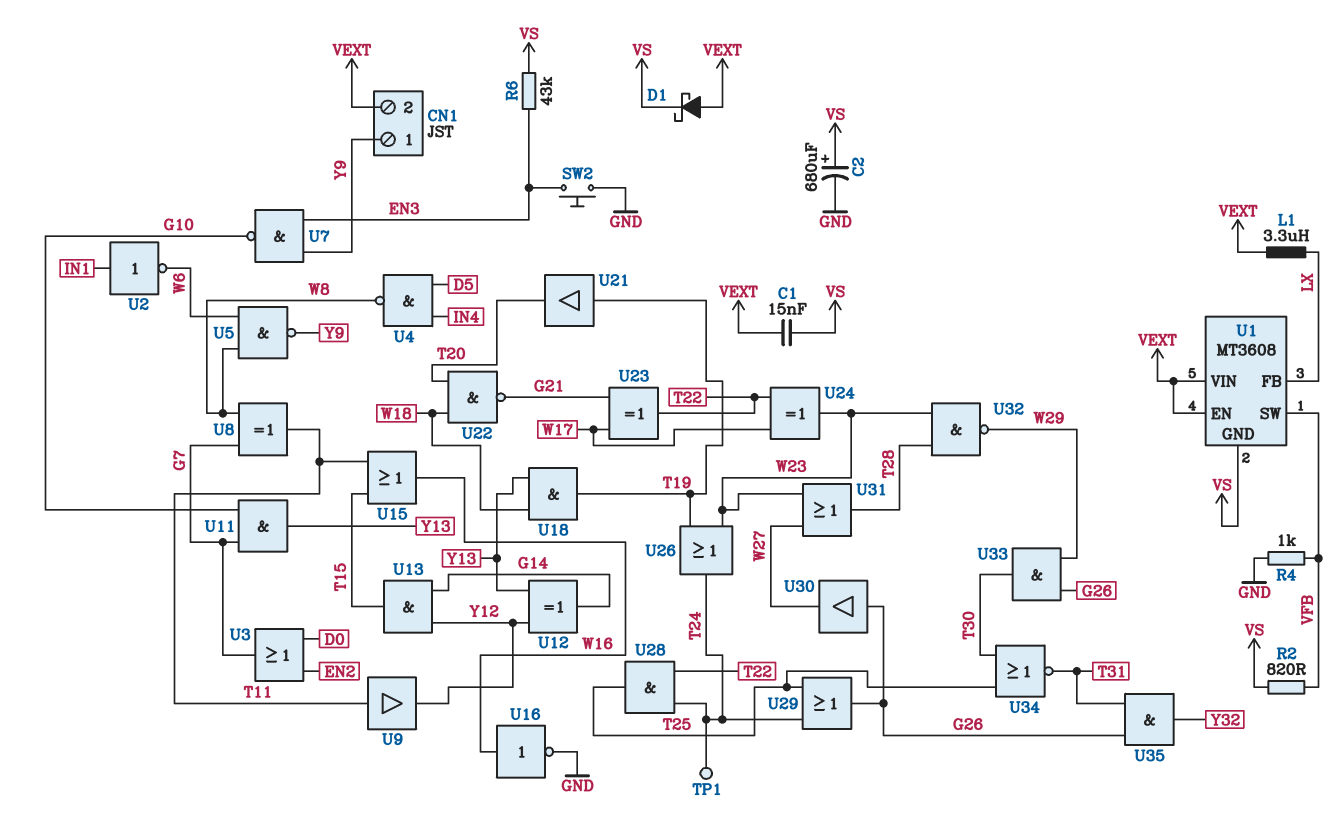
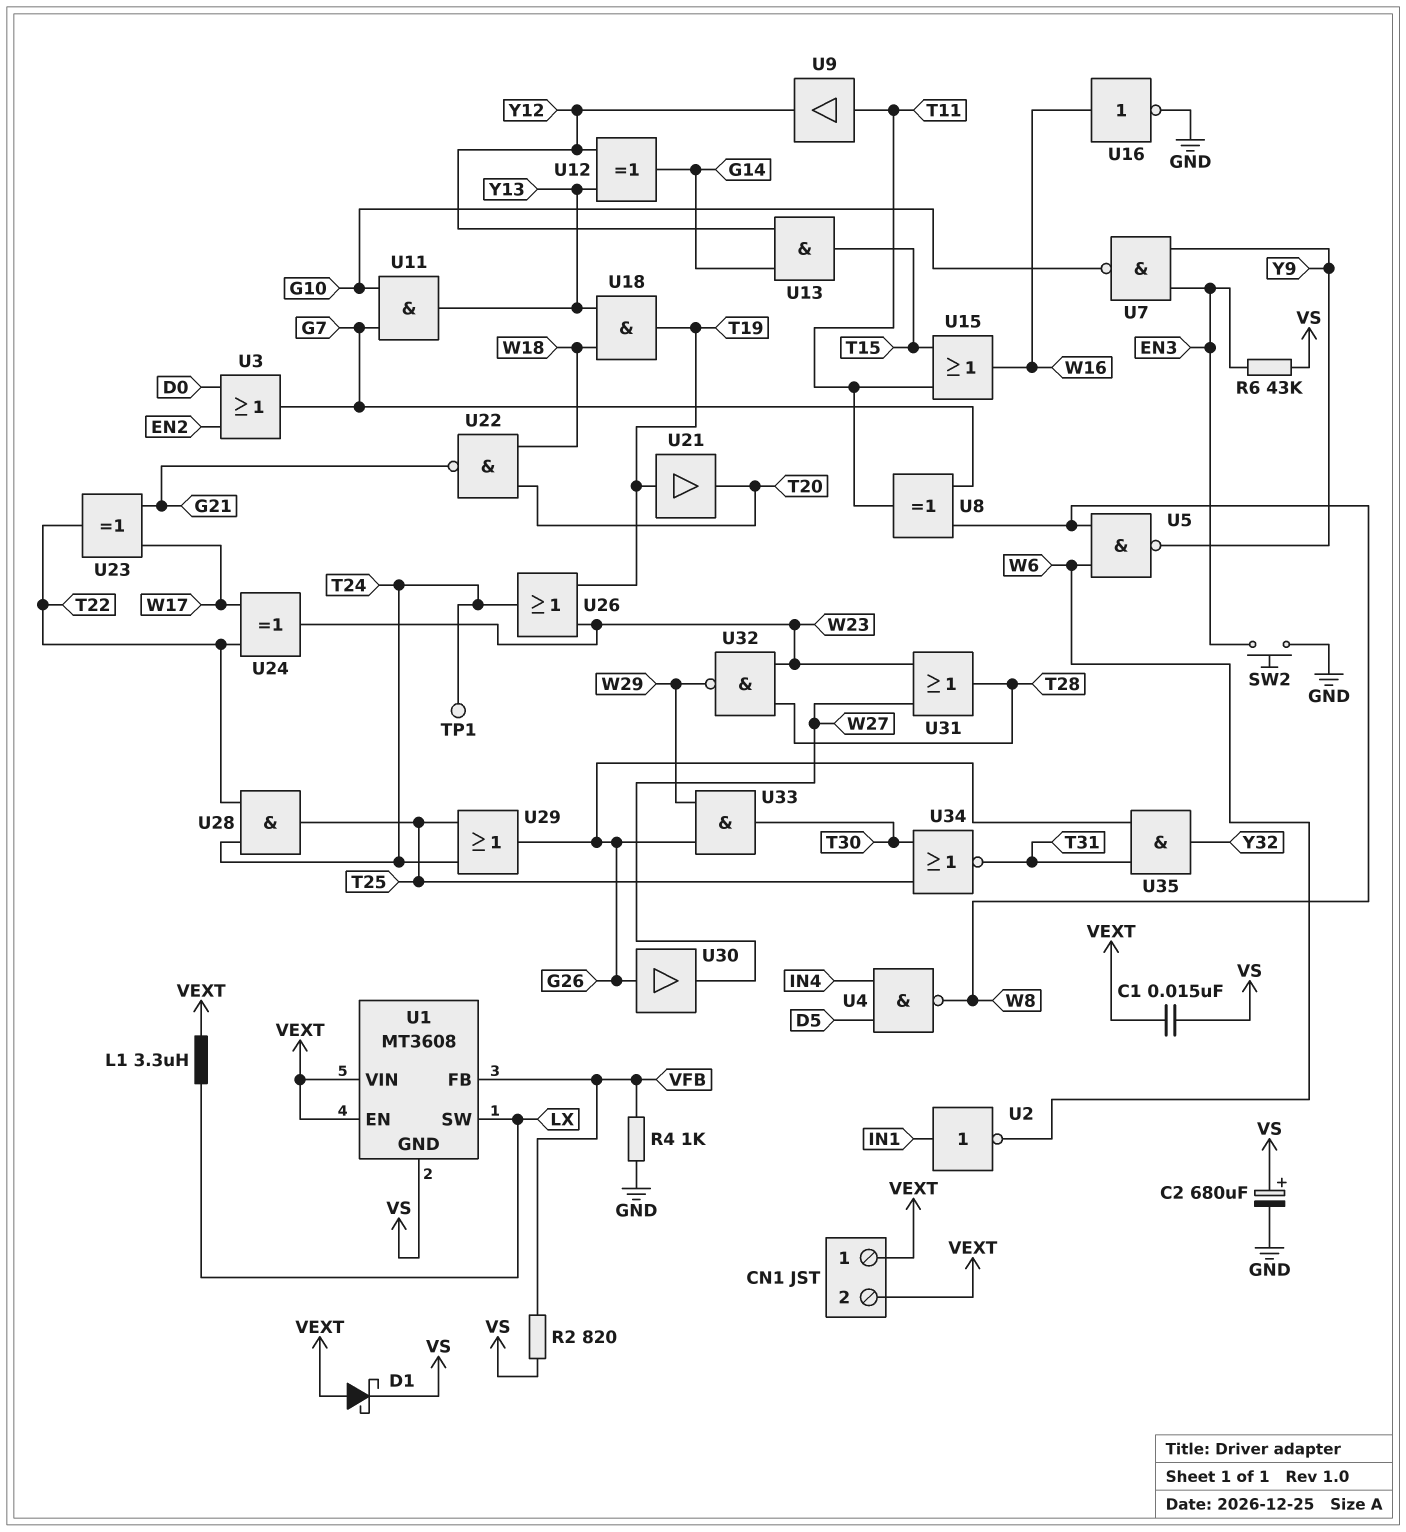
CN1 pin 1: Y9 -> VEXT
U1 pin FB: LX -> VFB
U1 pin SW: VFB -> LX

